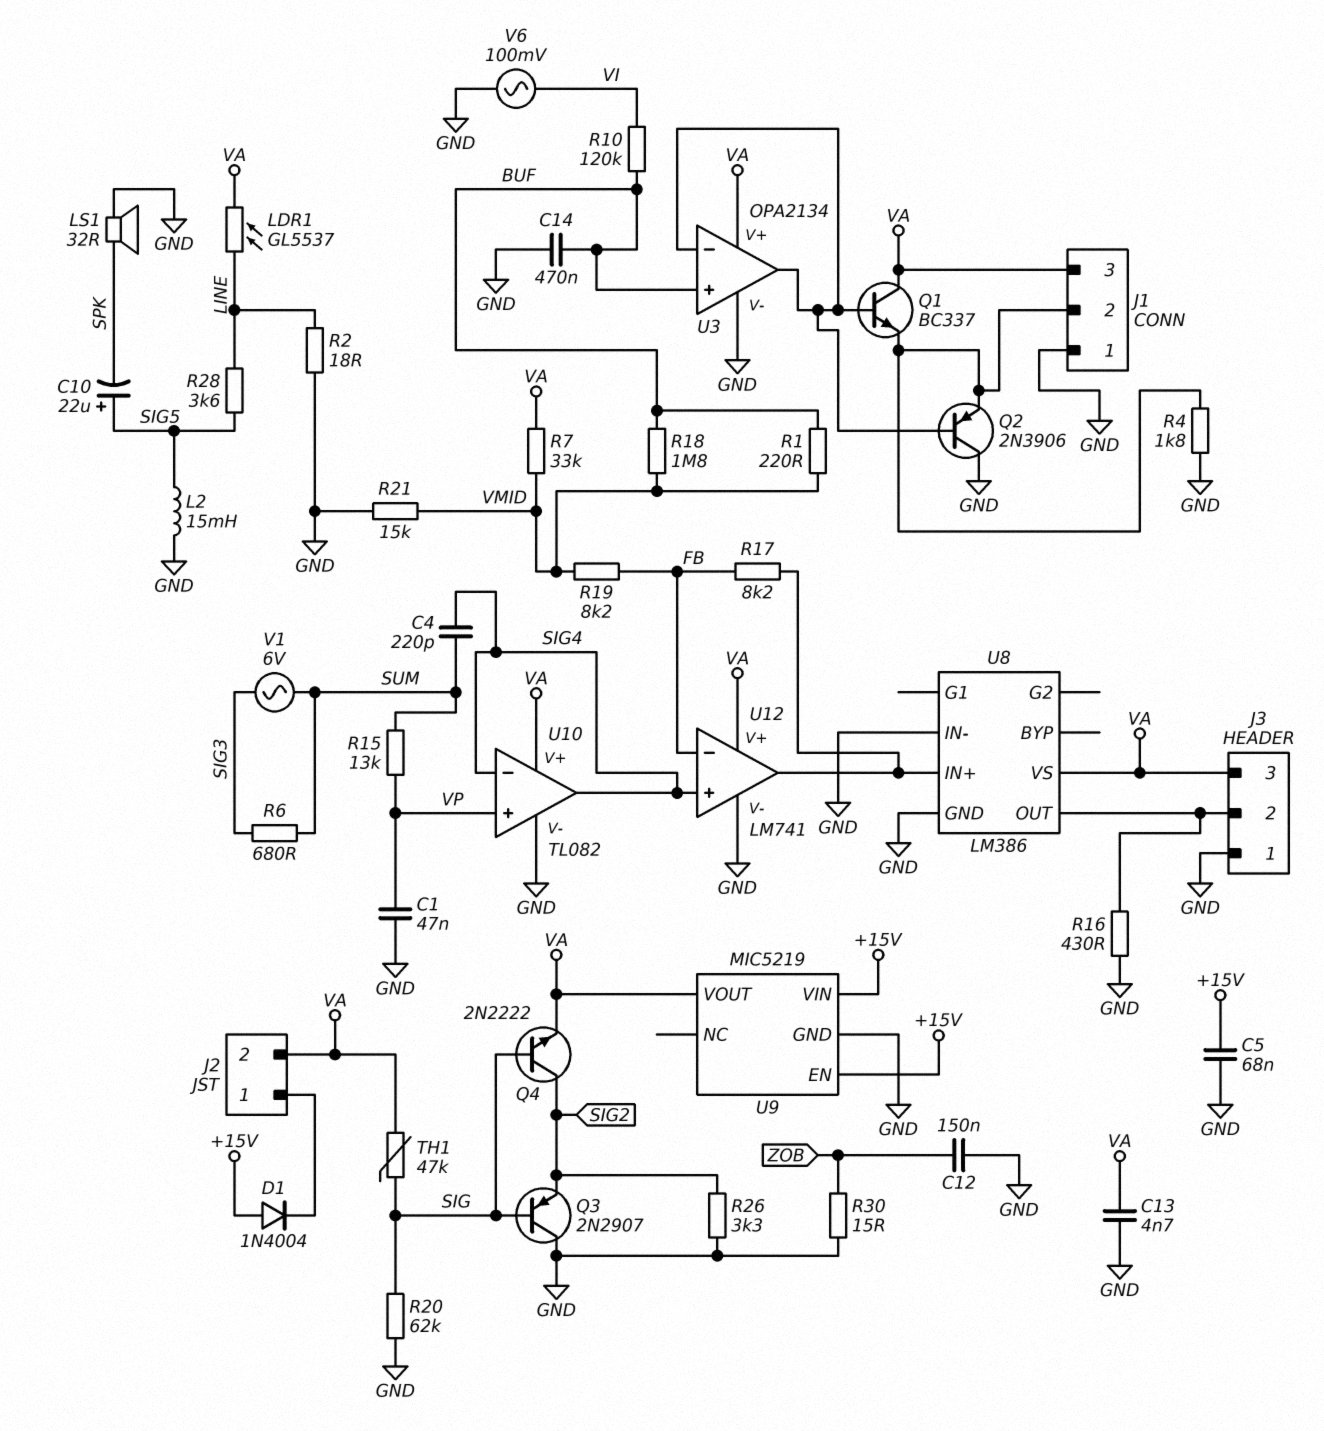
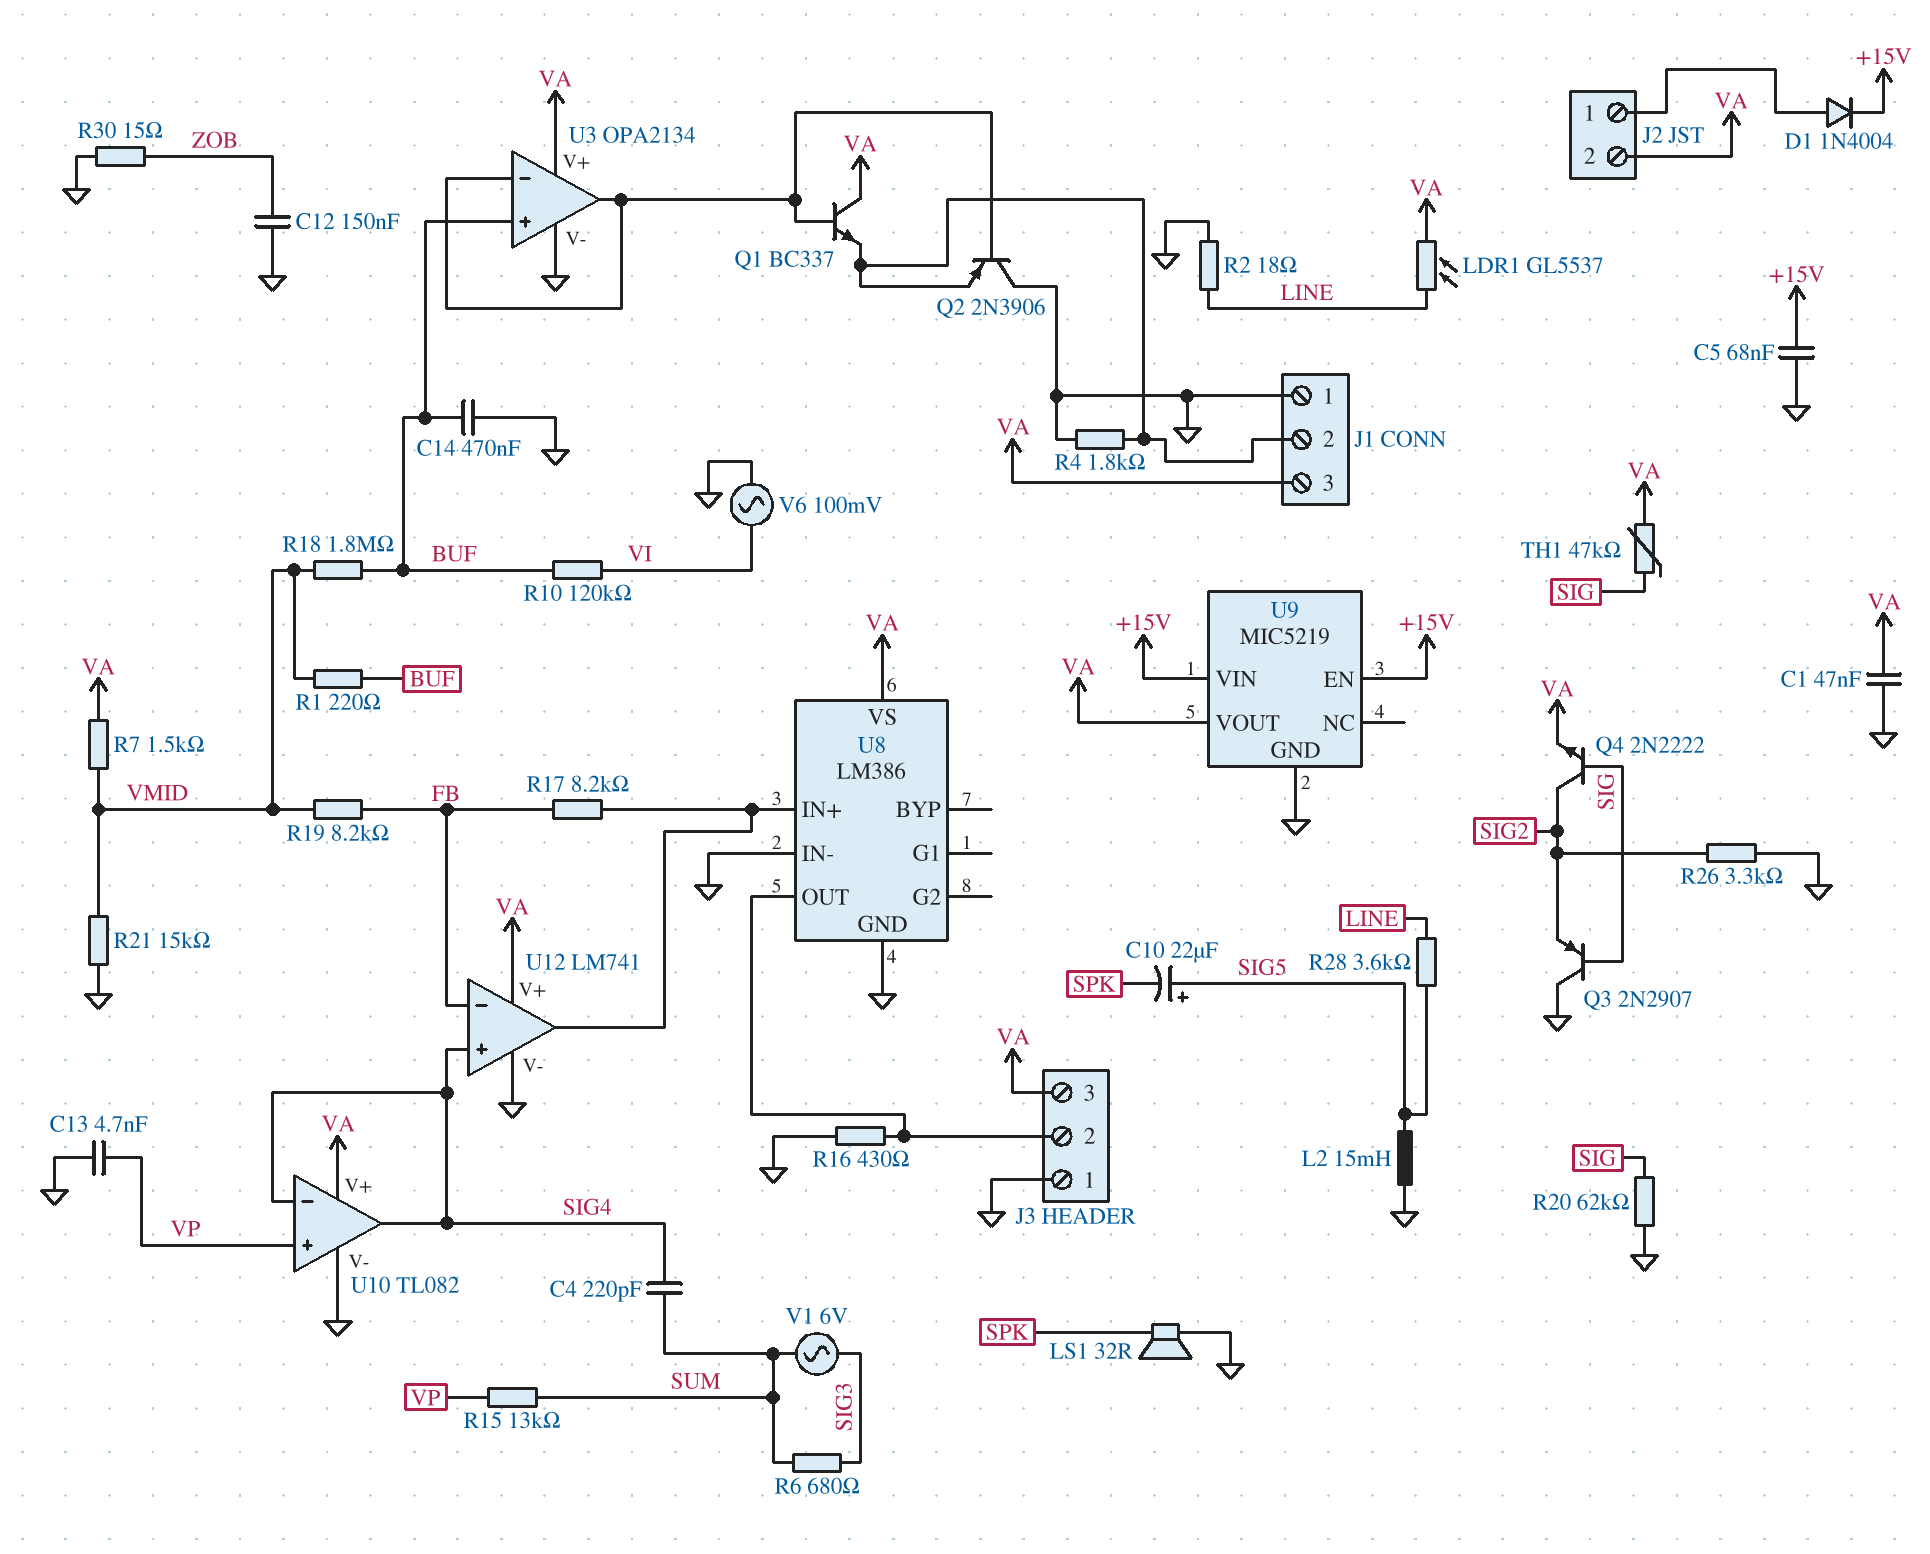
C1: 47nF (GND, VP) -> 47nF (GND, VA)
C13: 4.7nF (GND, VA) -> 4.7nF (GND, VP)
D1: diode 1N4004 (A +15V, K J2/1) -> diode 1N4004 (A J2/1, K +15V)
R7: 33k (VA, VMID) -> 1.5k (VA, VMID)

